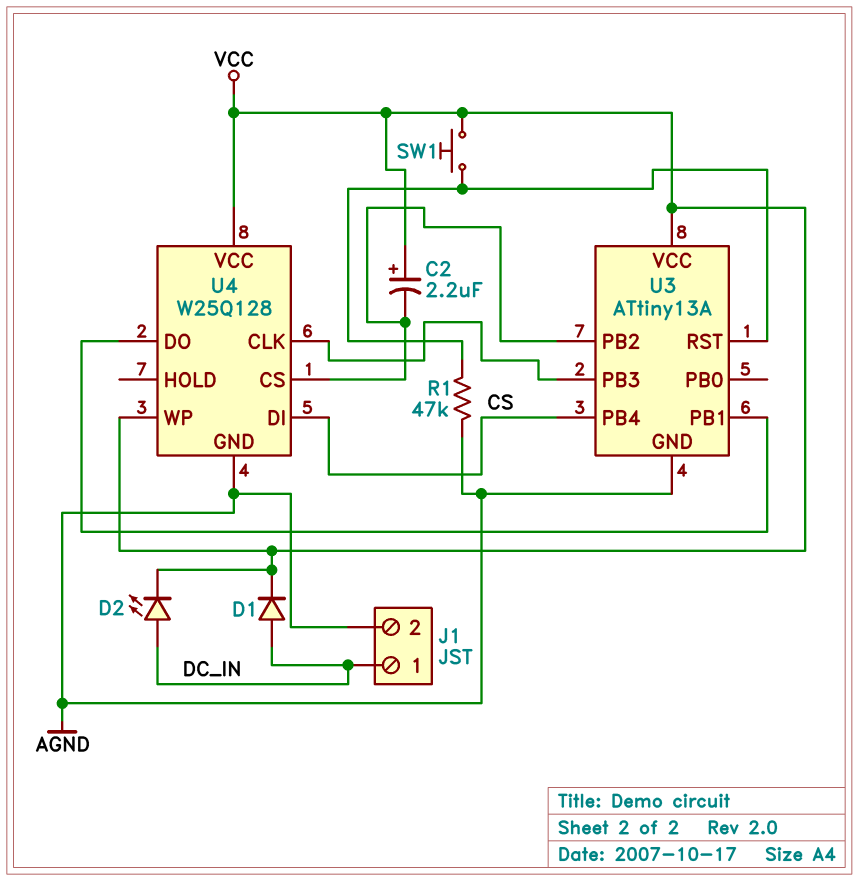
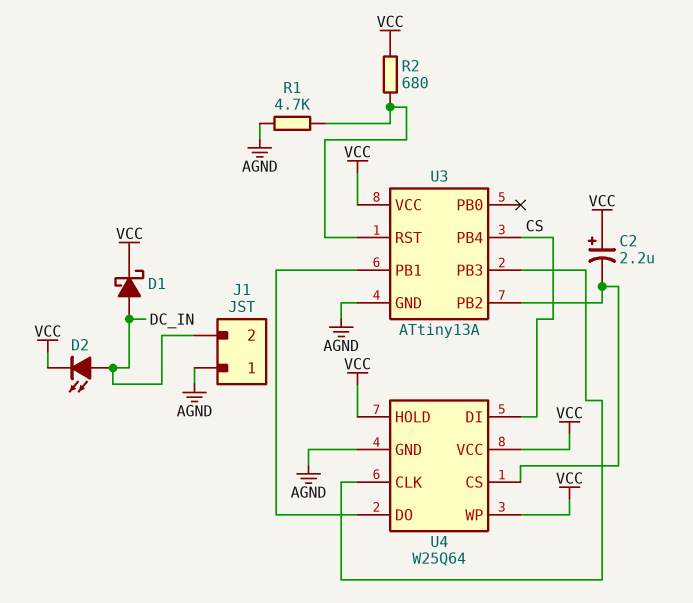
D1: diode (A DC_IN, K VCC) -> schottky (A DC_IN, K VCC)
J1 pin 1: DC_IN -> AGND
J1 pin 2: AGND -> DC_IN
R1: 47k (AGND, U3/RST) -> 4.7k (AGND, U3/RST)
R2: none -> 680 (U3/RST, VCC)
SW1: button (U3/RST, VCC) -> none
U4: W25Q128 -> W25Q64
U4 pin HOLD: none -> VCC

